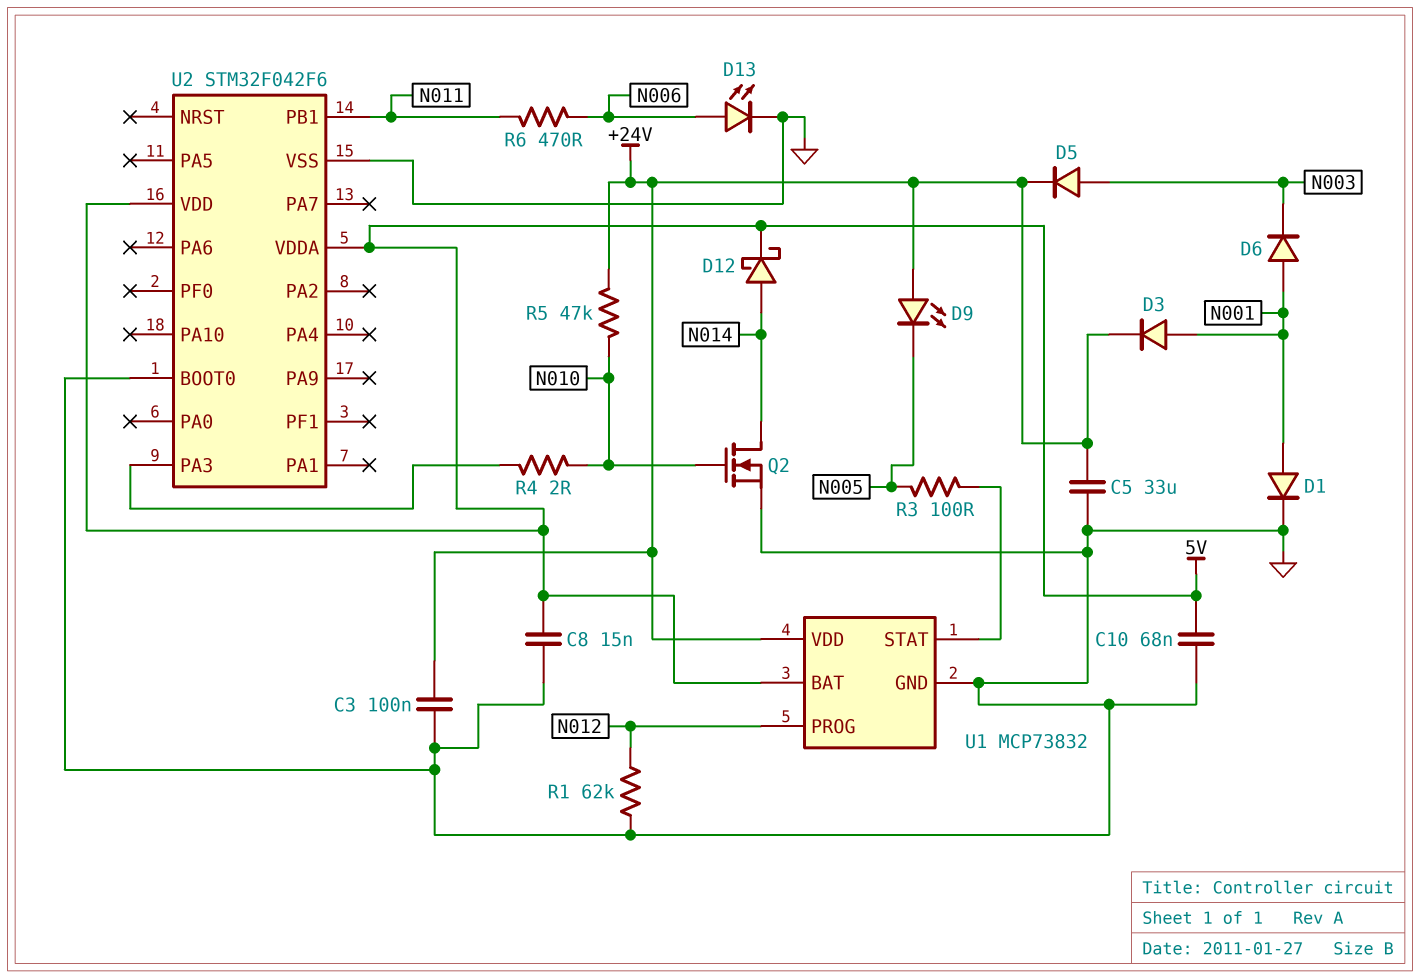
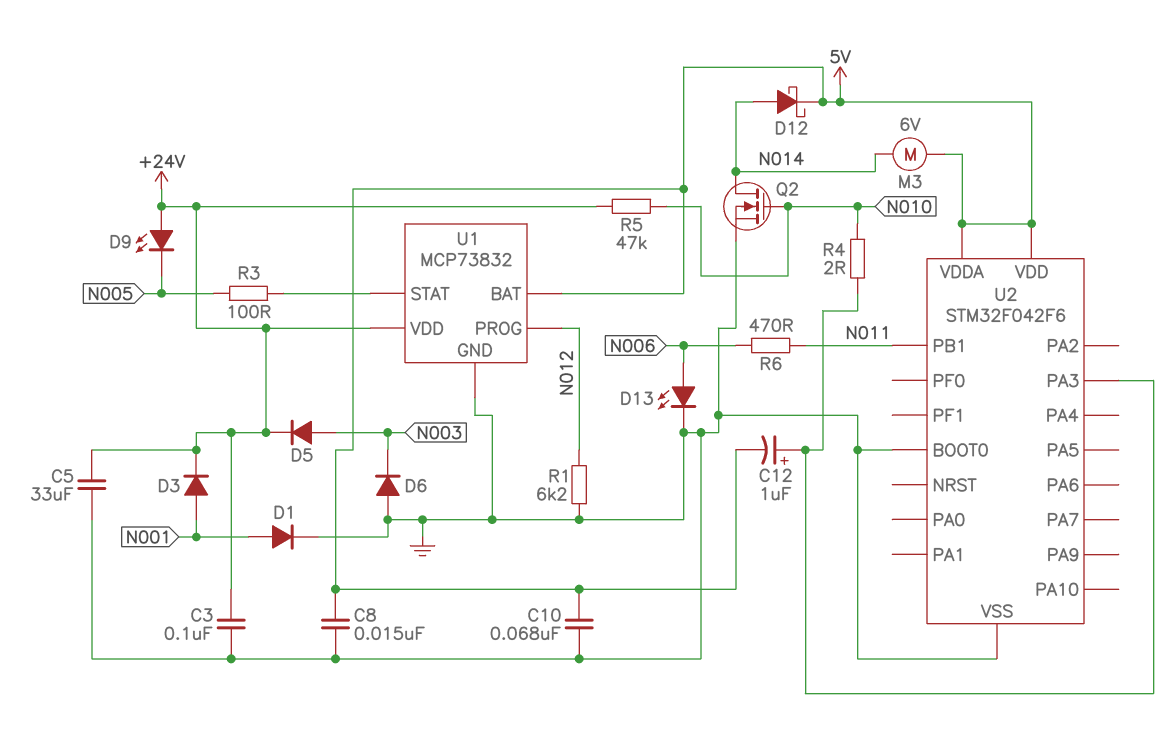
C12: none -> 1uF (plus U2/PA3, minus 5V)
D6: diode (A N001, K N003) -> diode (A GND, K N003)
M3: none -> motor 6V (5V, N014)
R1: 62k (GND, N012) -> 6.2k (GND, N012)

